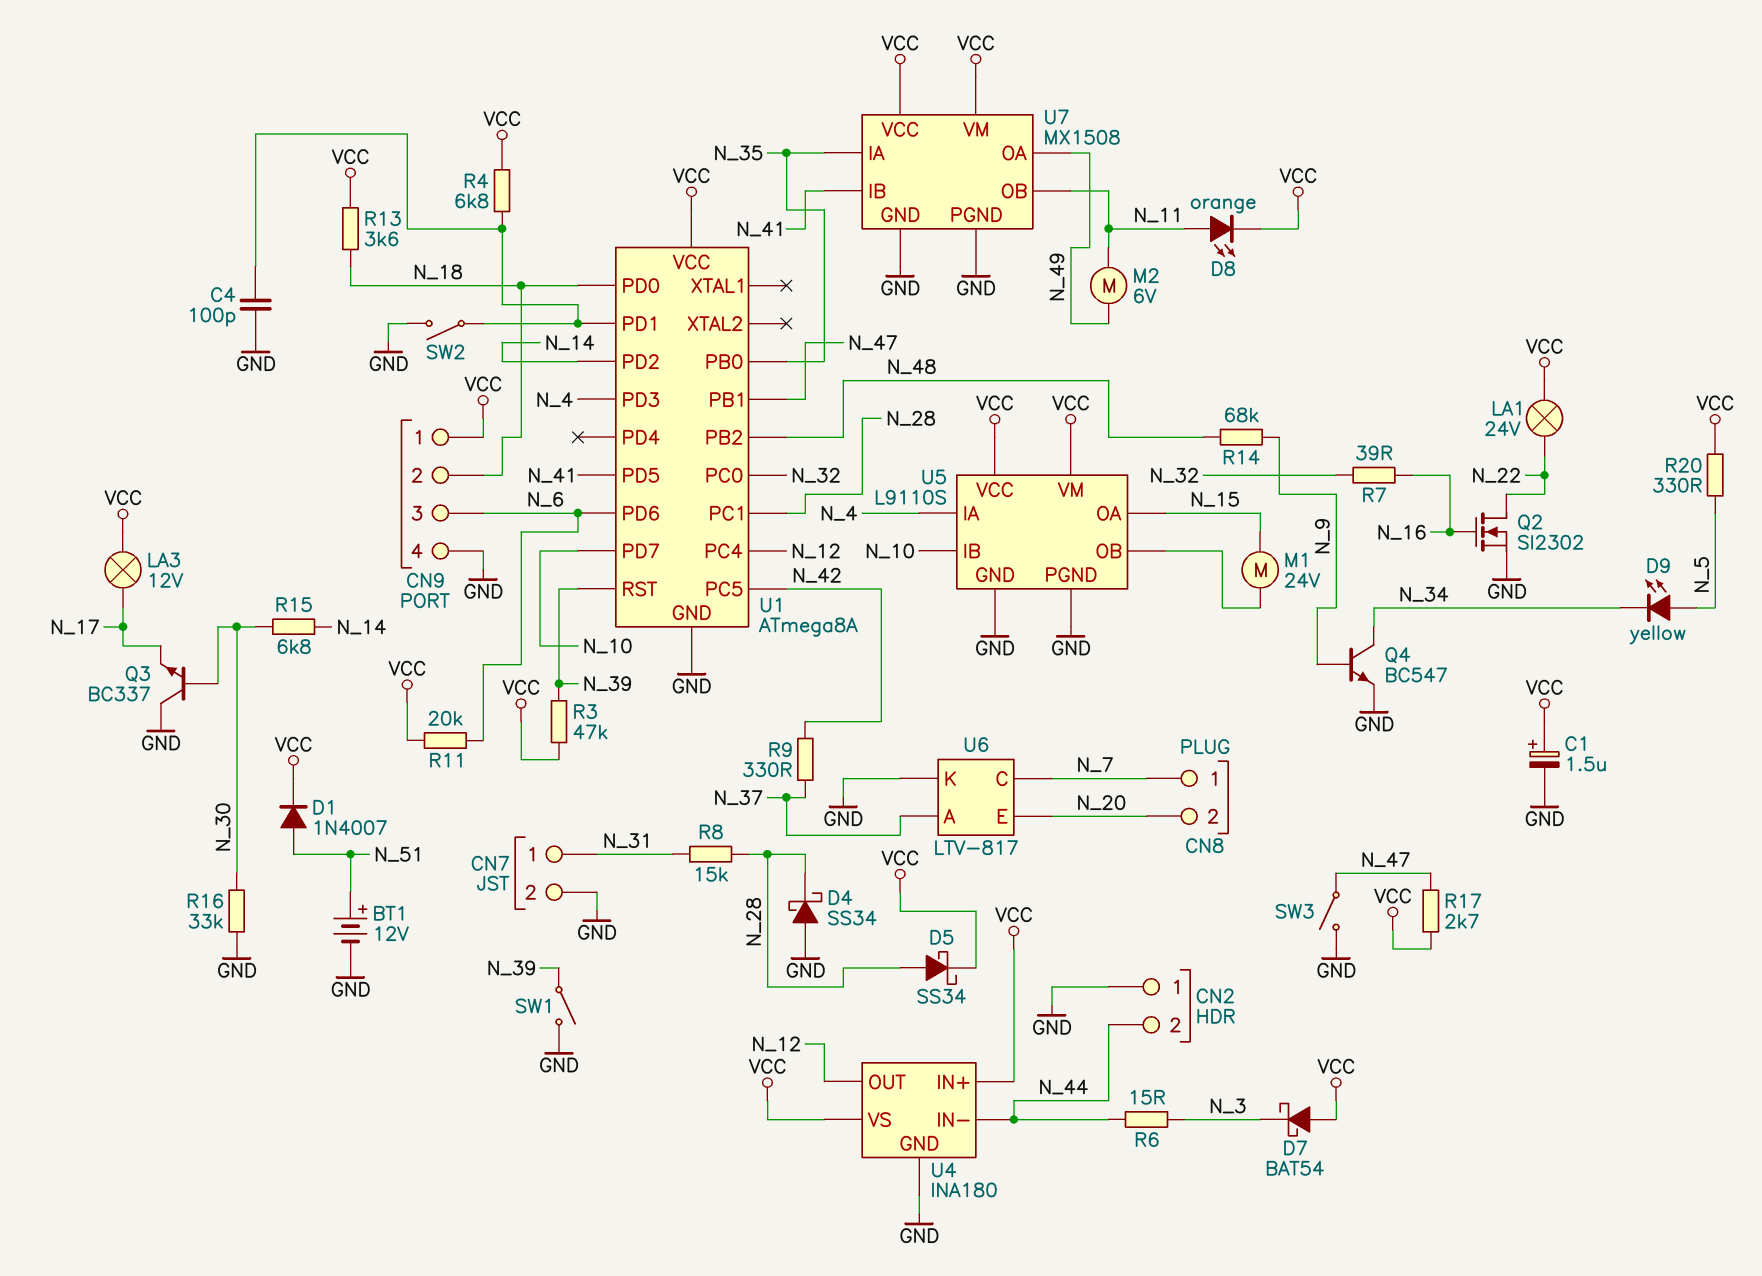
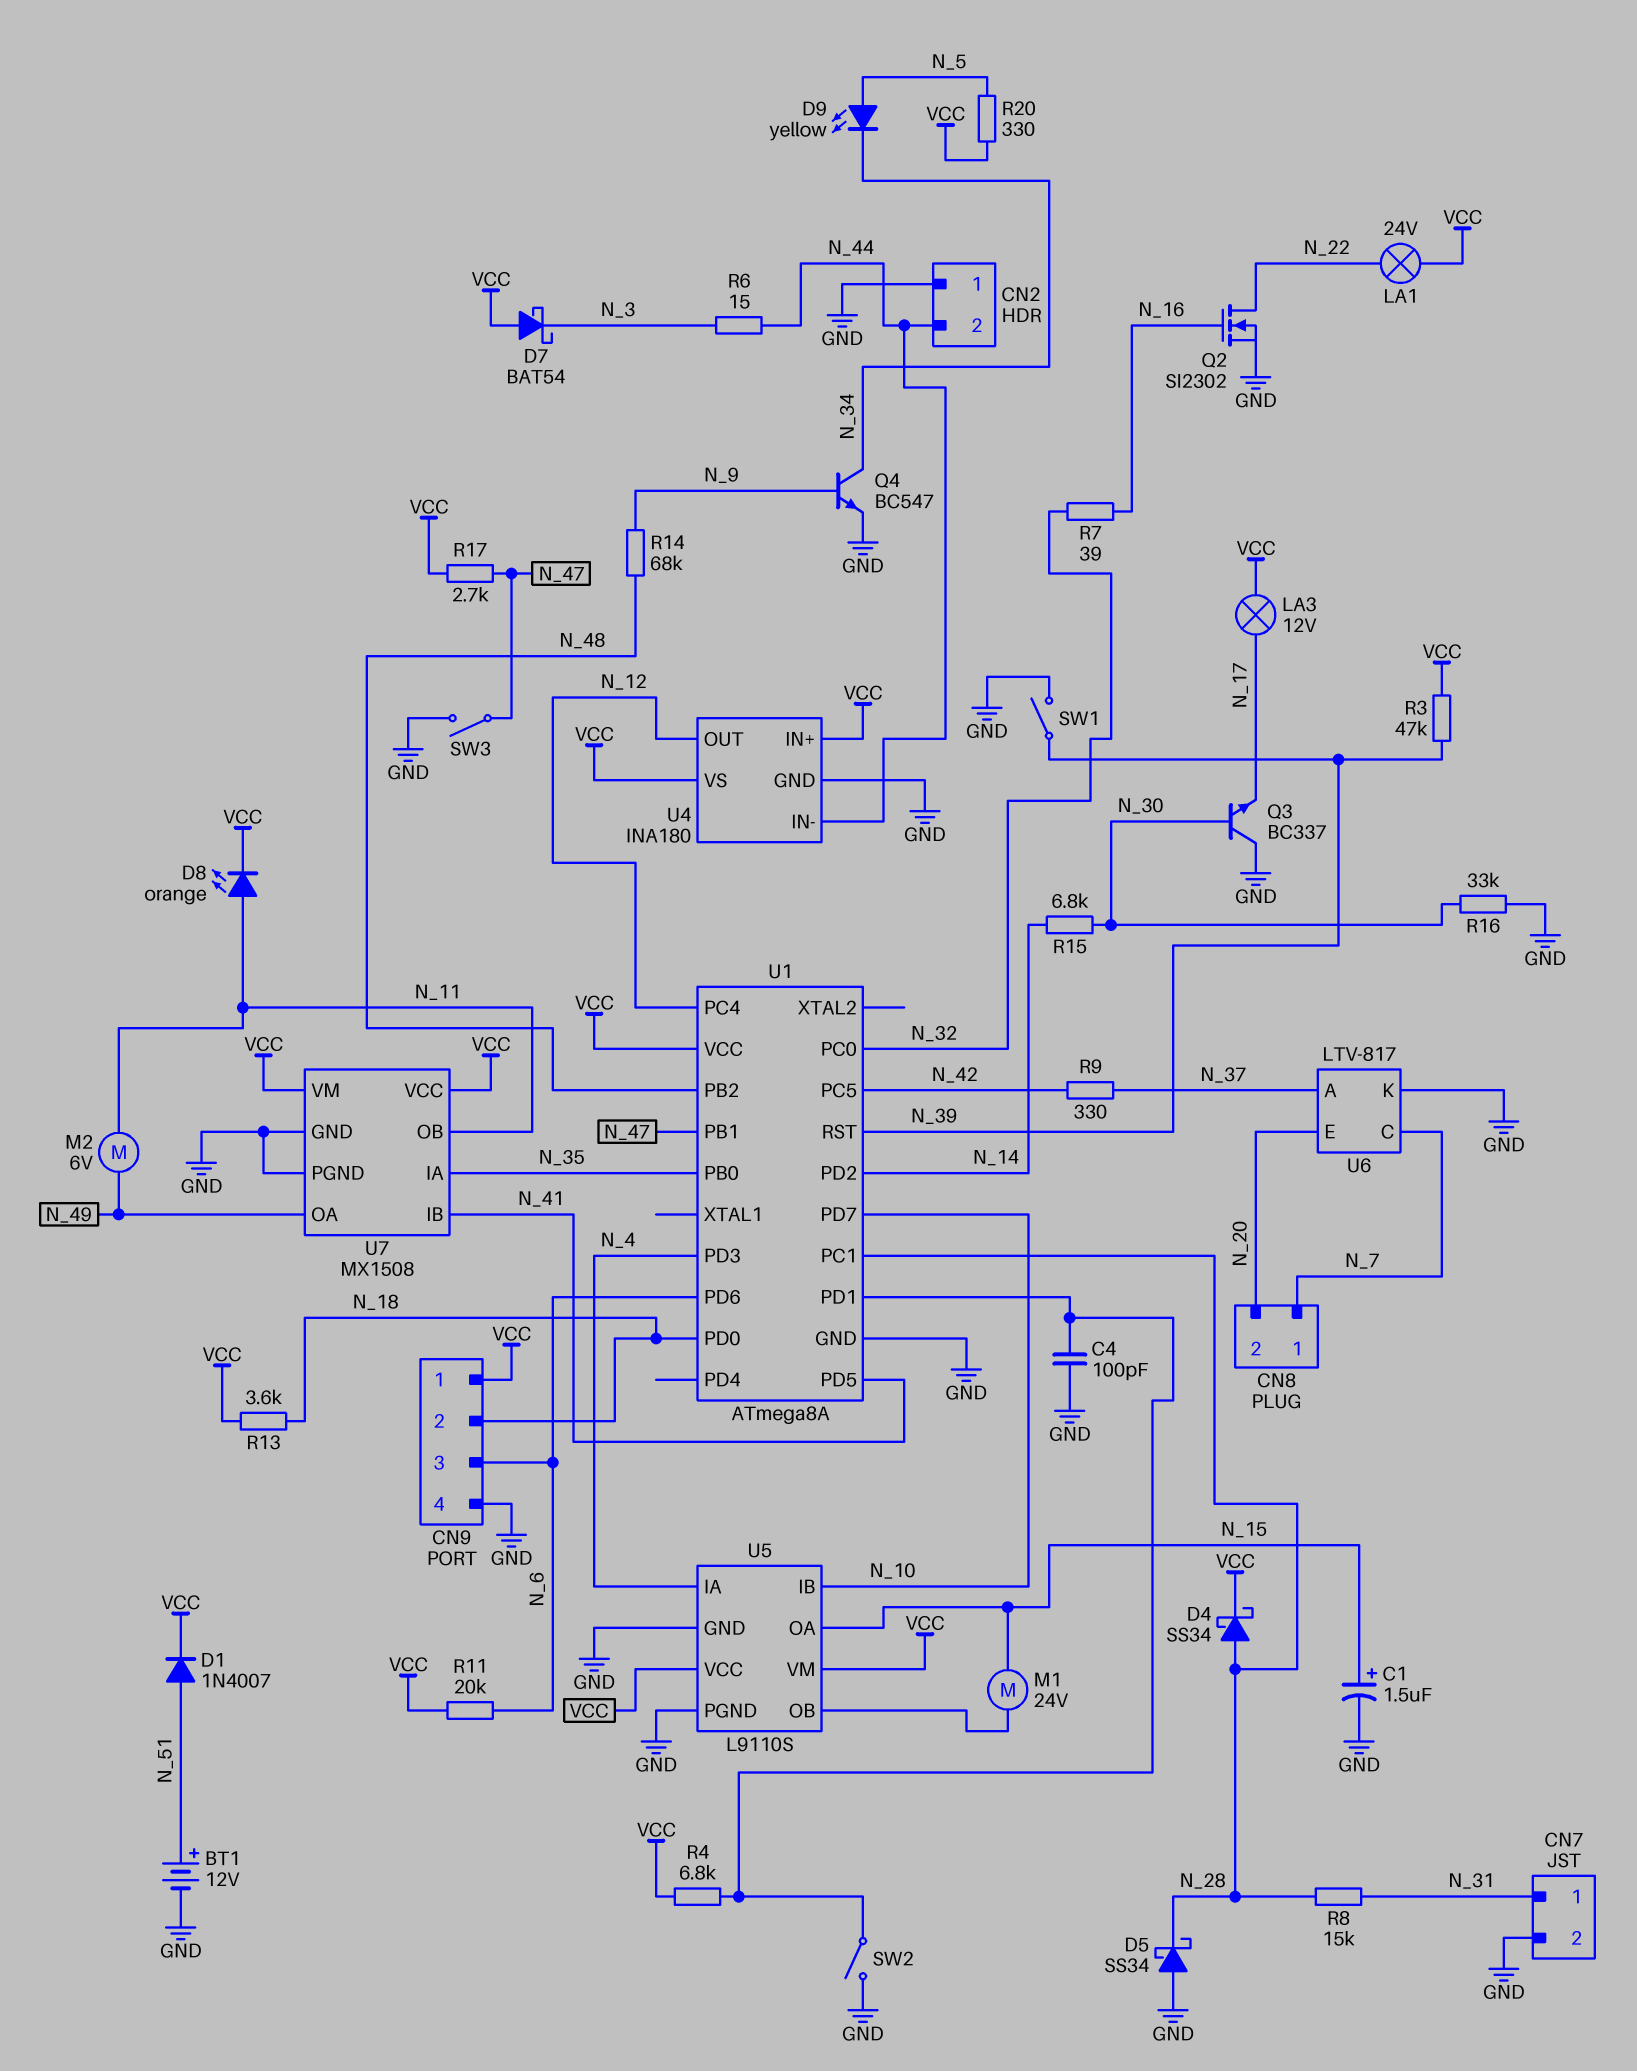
C1: 1.5uF (plus VCC, minus GND) -> 1.5uF (plus N_15, minus GND)
D4: schottky SS34 (A GND, K N_28) -> schottky SS34 (A N_28, K VCC)
D5: schottky SS34 (A N_28, K VCC) -> schottky SS34 (A GND, K N_28)

